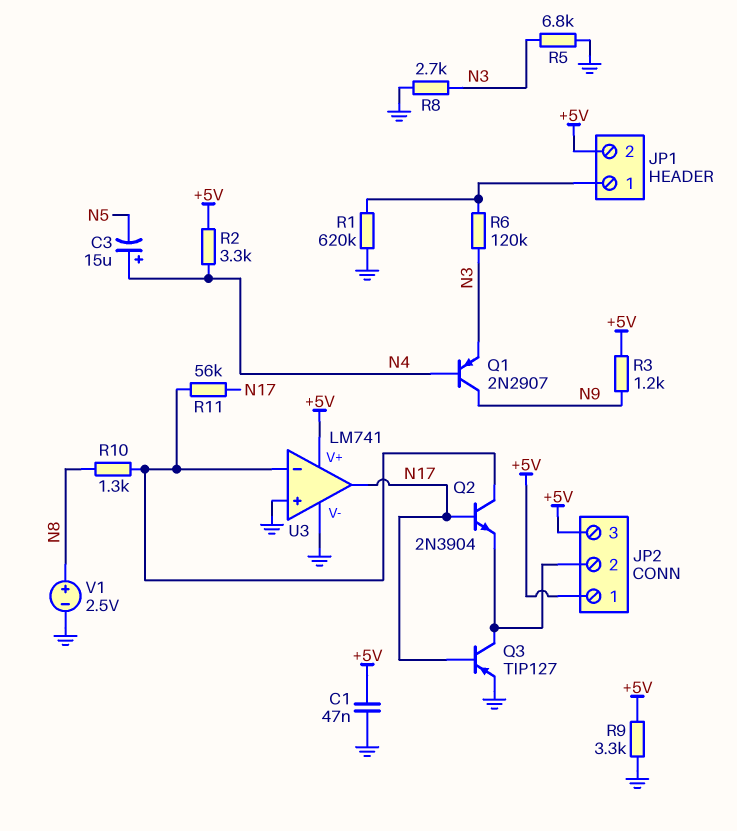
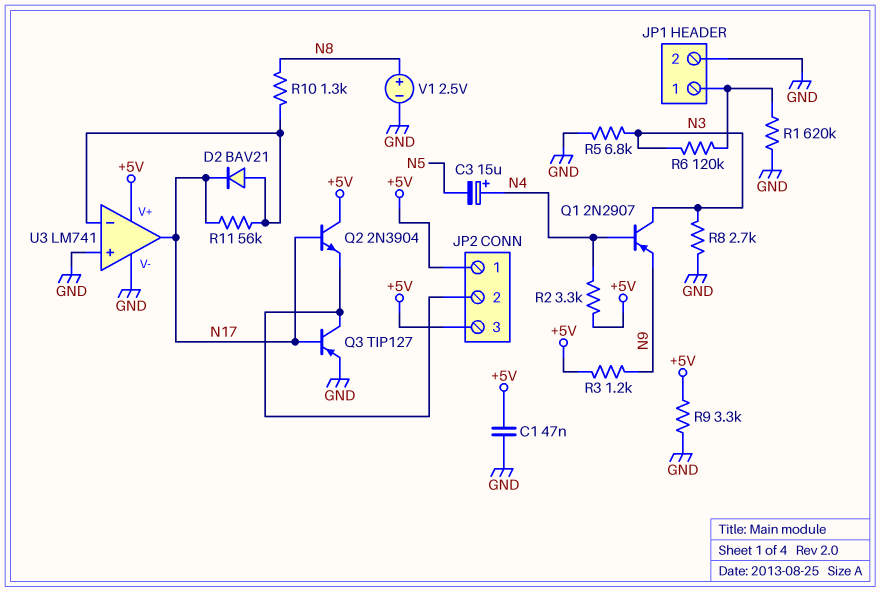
D2: none -> diode BAV21 (A U3/in-, K N17)
JP1 pin 2: +5V -> GND
Q1: PNP 2N2907 (B N4, C N9, E N3) -> PNP 2N2907 (B N4, C N3, E N9)
Q2: NPN 2N3904 (B N17, C U3/in-, E JP2/2) -> NPN 2N3904 (B N17, C +5V, E JP2/2)

